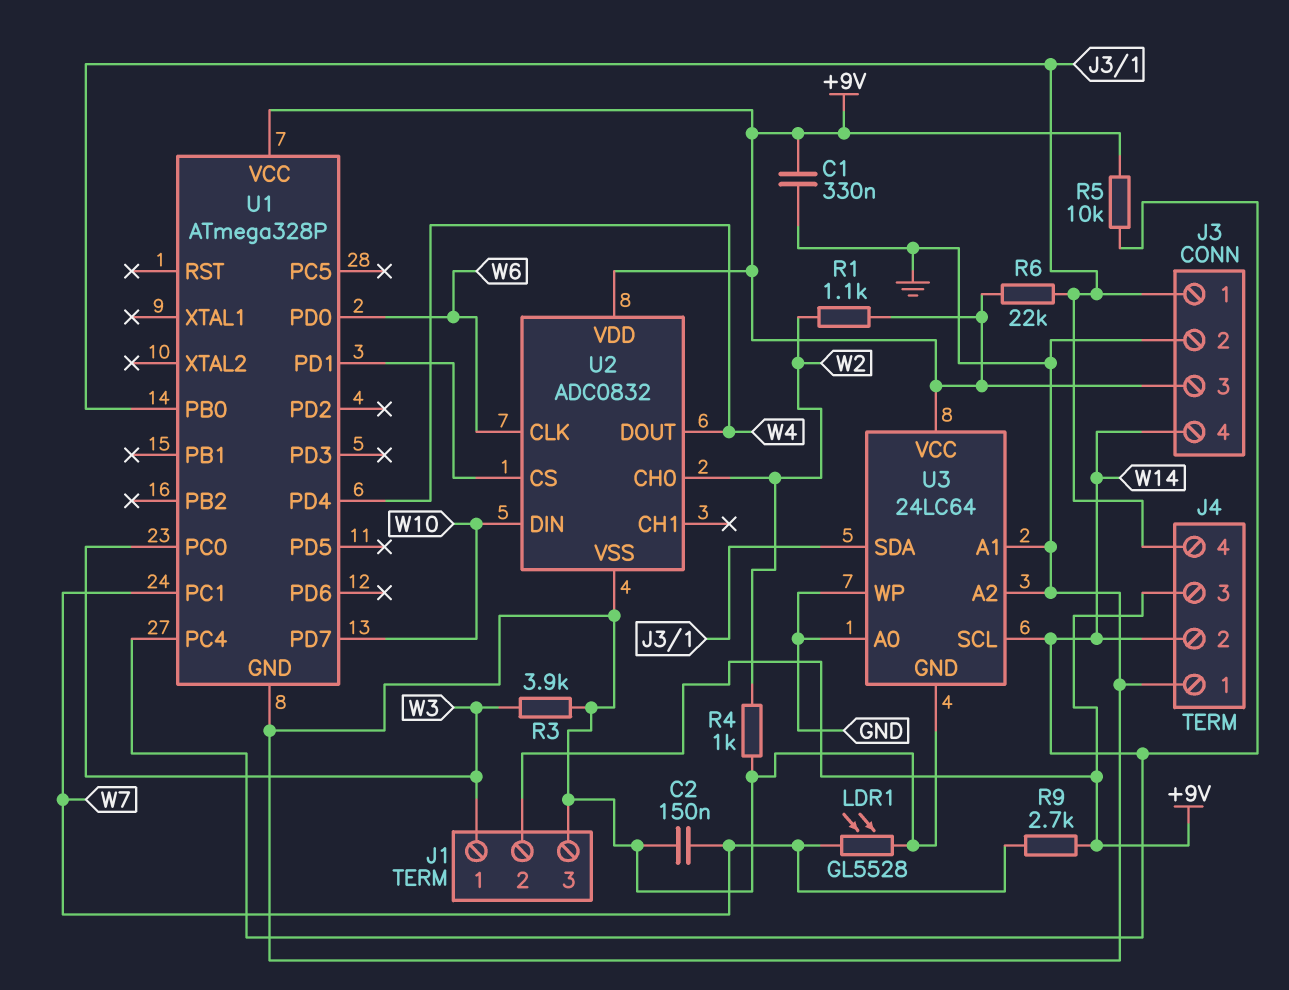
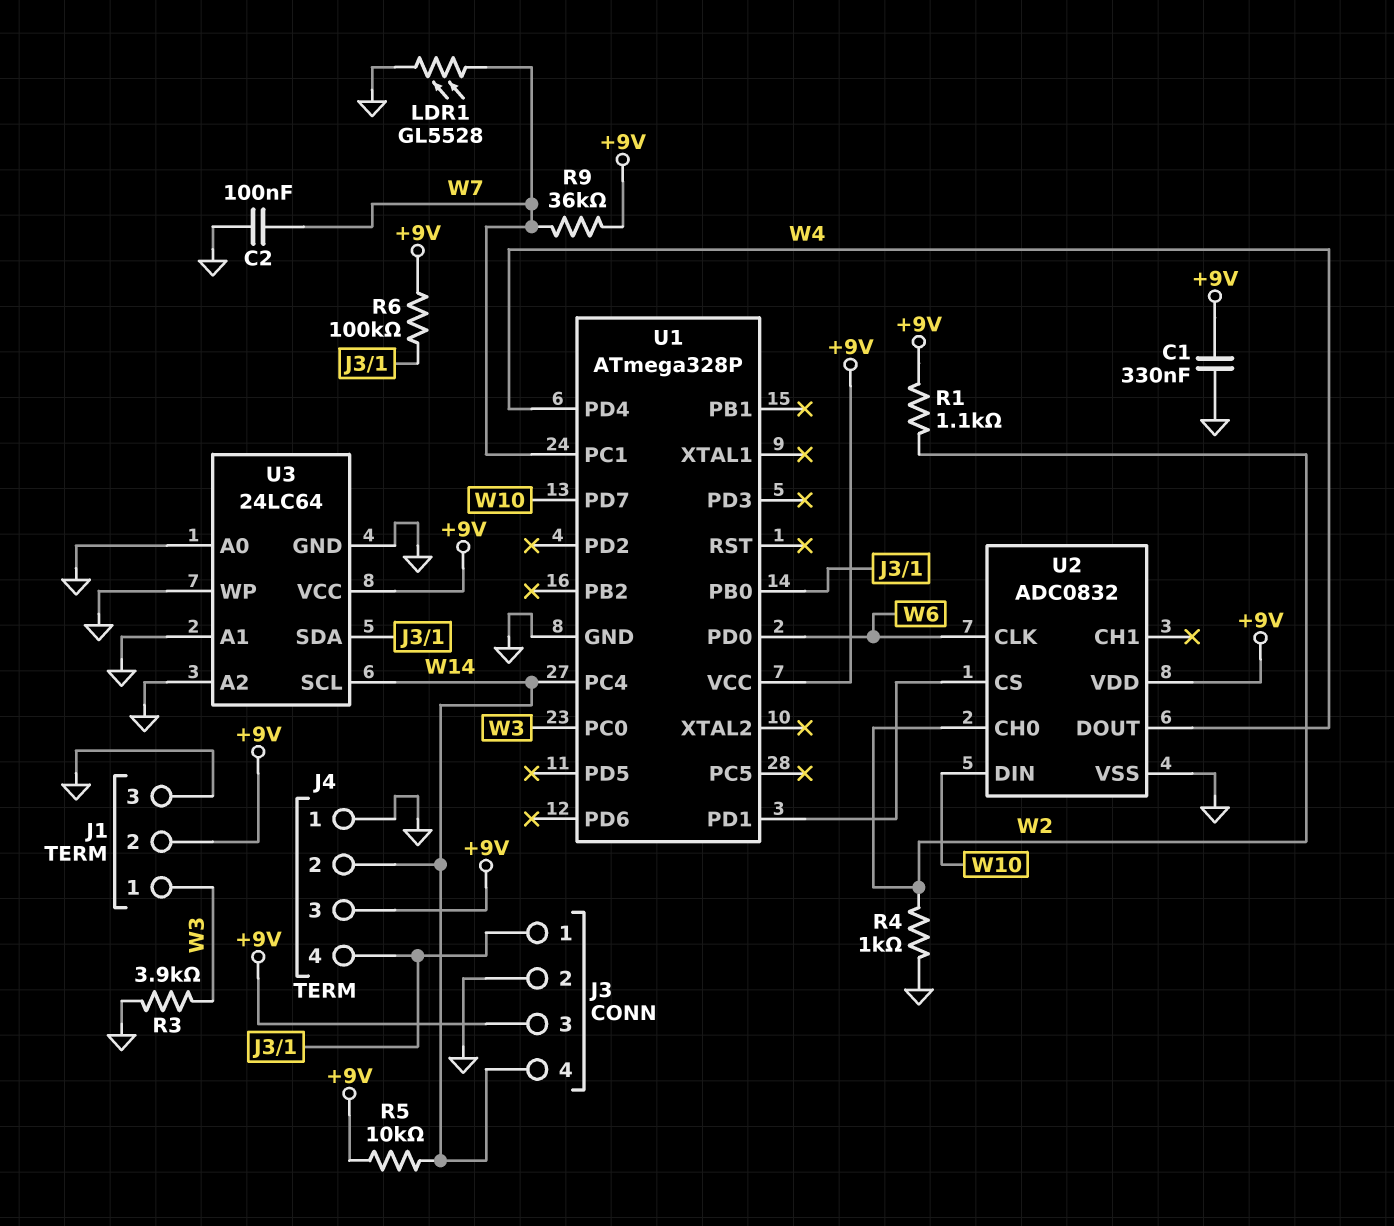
C2: 150nF (GND, W7) -> 100nF (GND, W7)
R6: 22k (+9V, J3/1) -> 100k (+9V, J3/1)
R9: 2.7k (+9V, W7) -> 36k (+9V, W7)

